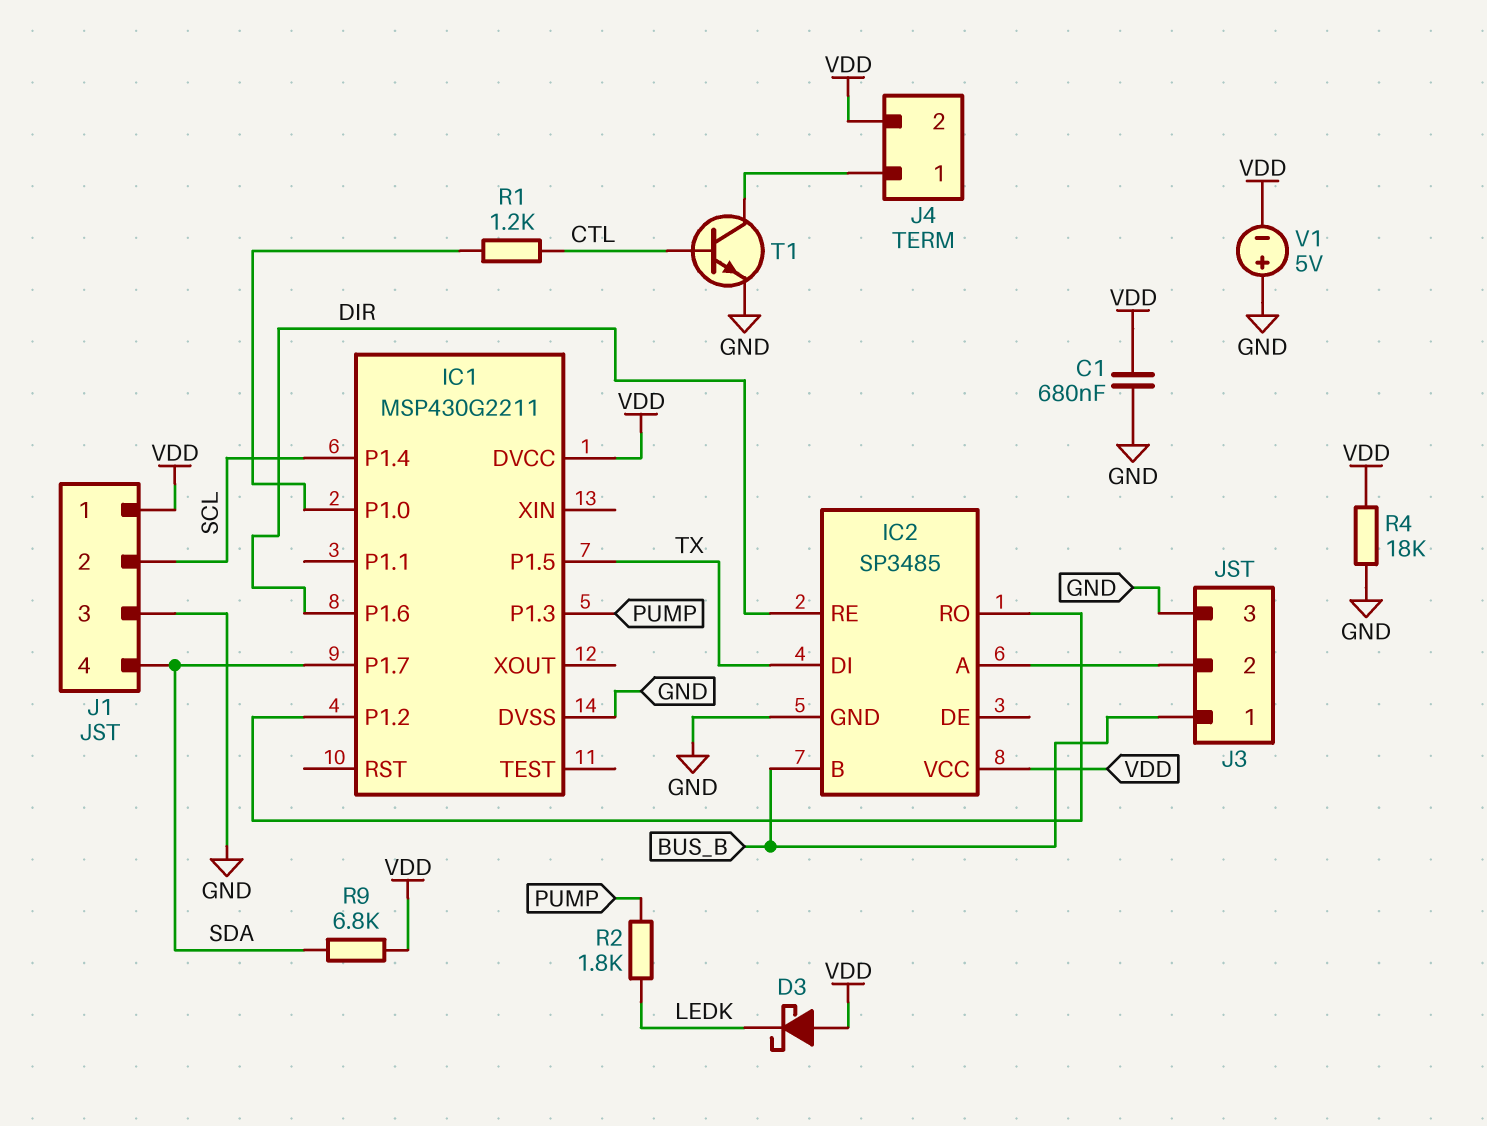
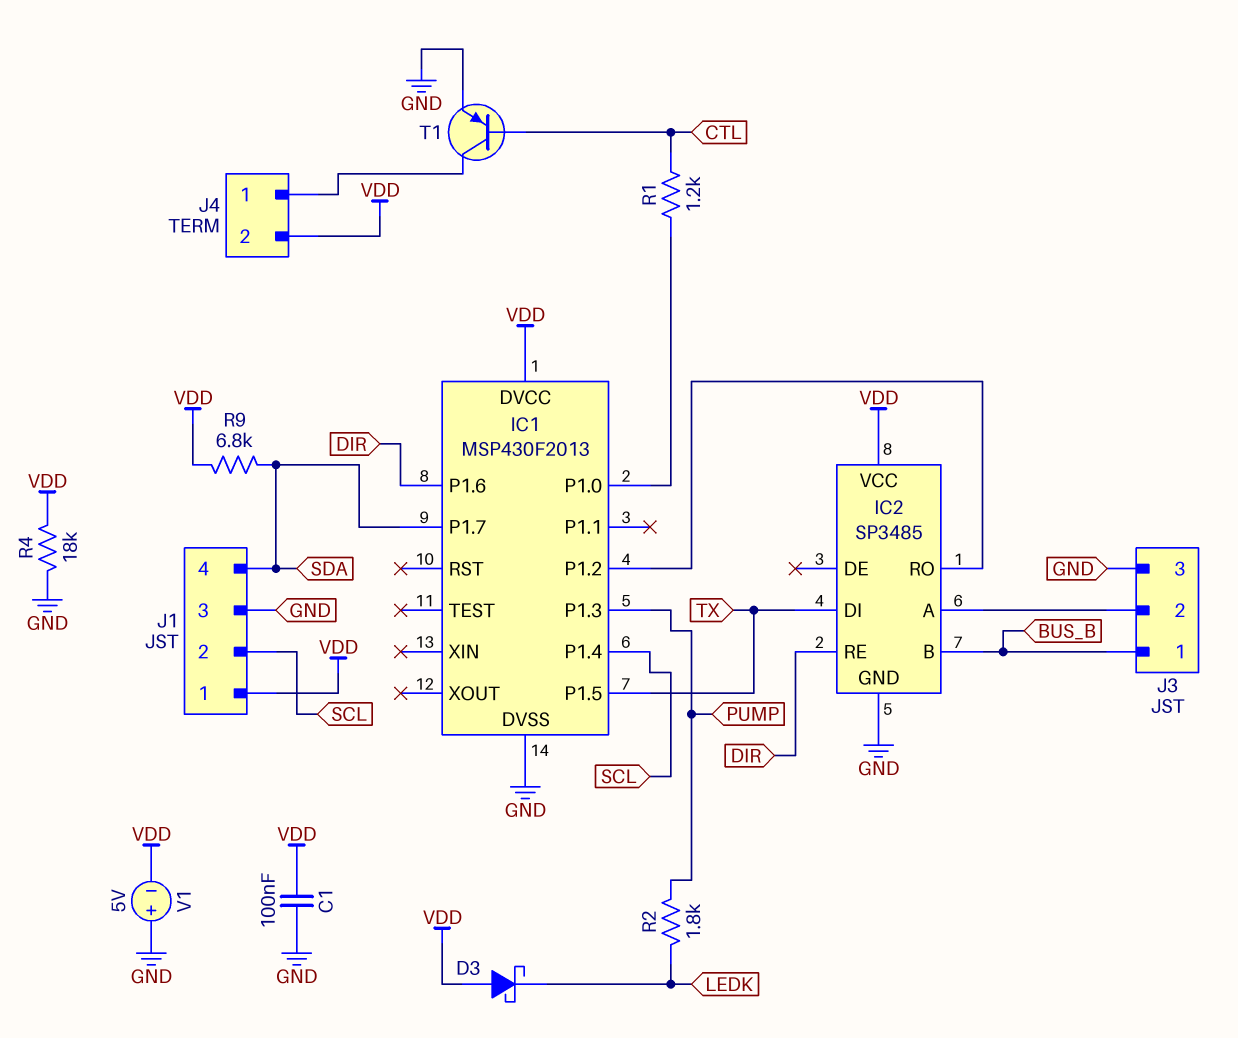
C1: 680nF (GND, VDD) -> 100nF (GND, VDD)
IC1: MSP430G2211 -> MSP430F2013
T1: NPN (B CTL, C J4/1, E GND) -> PNP (B CTL, C J4/1, E GND)

